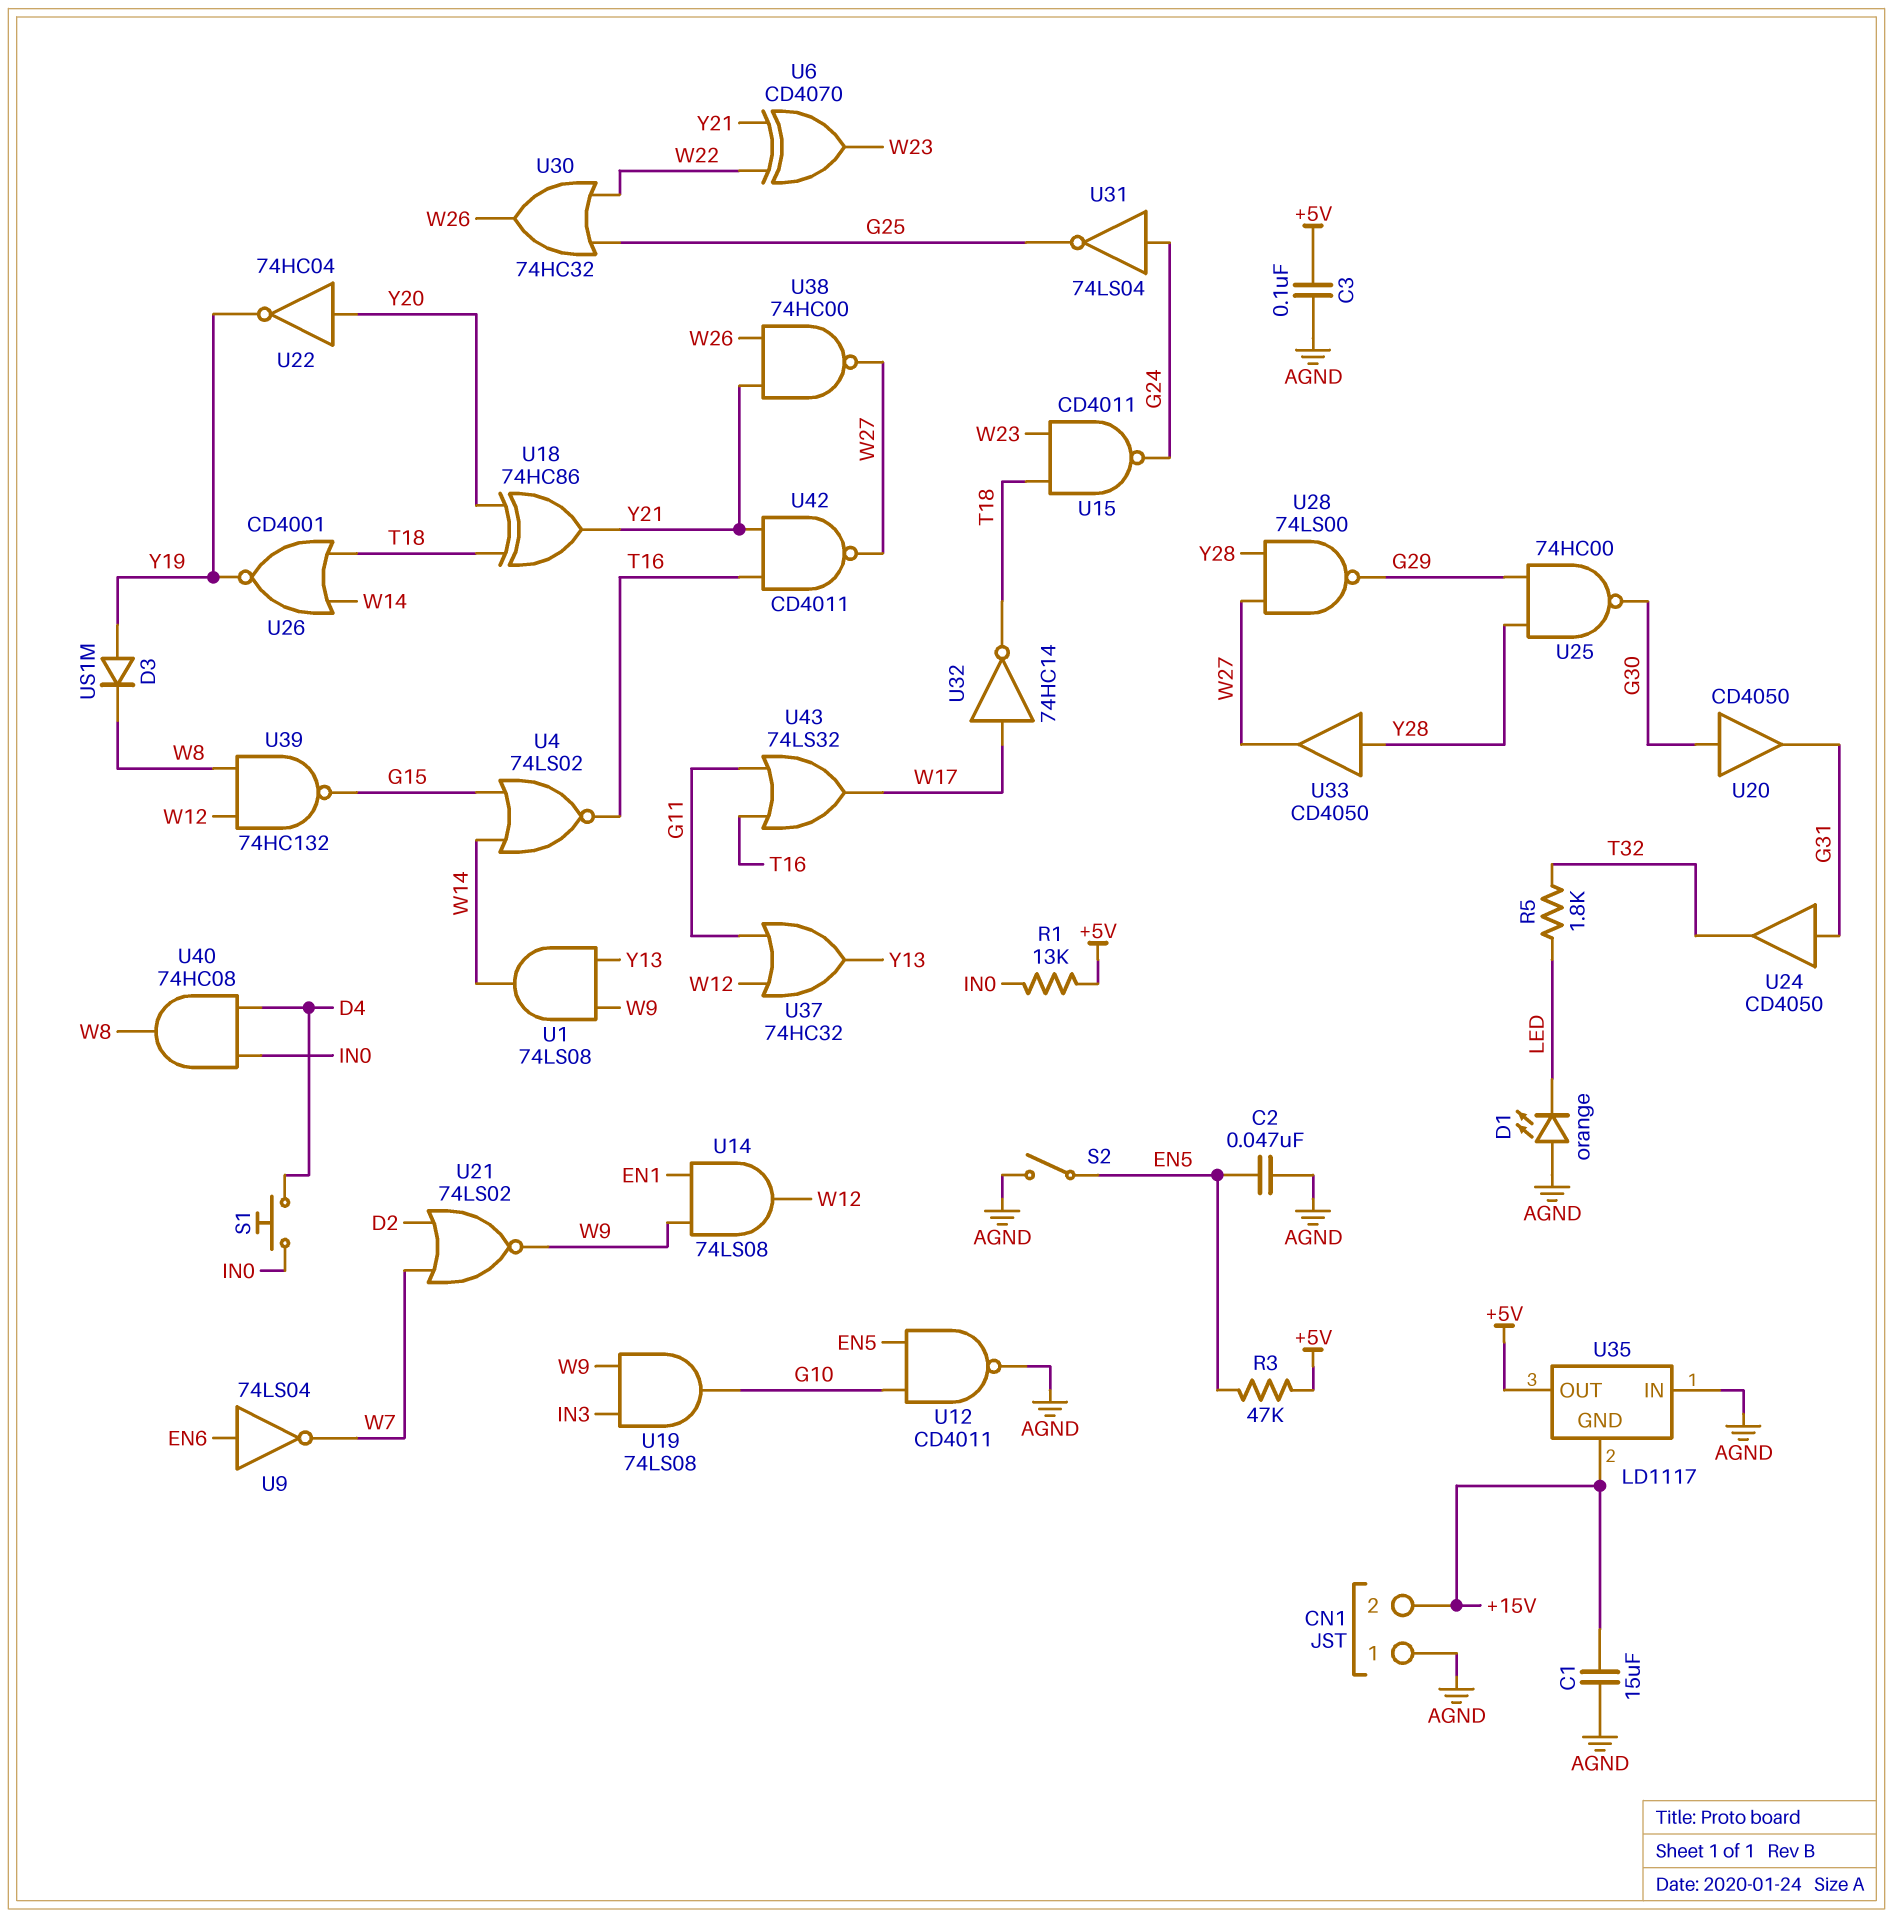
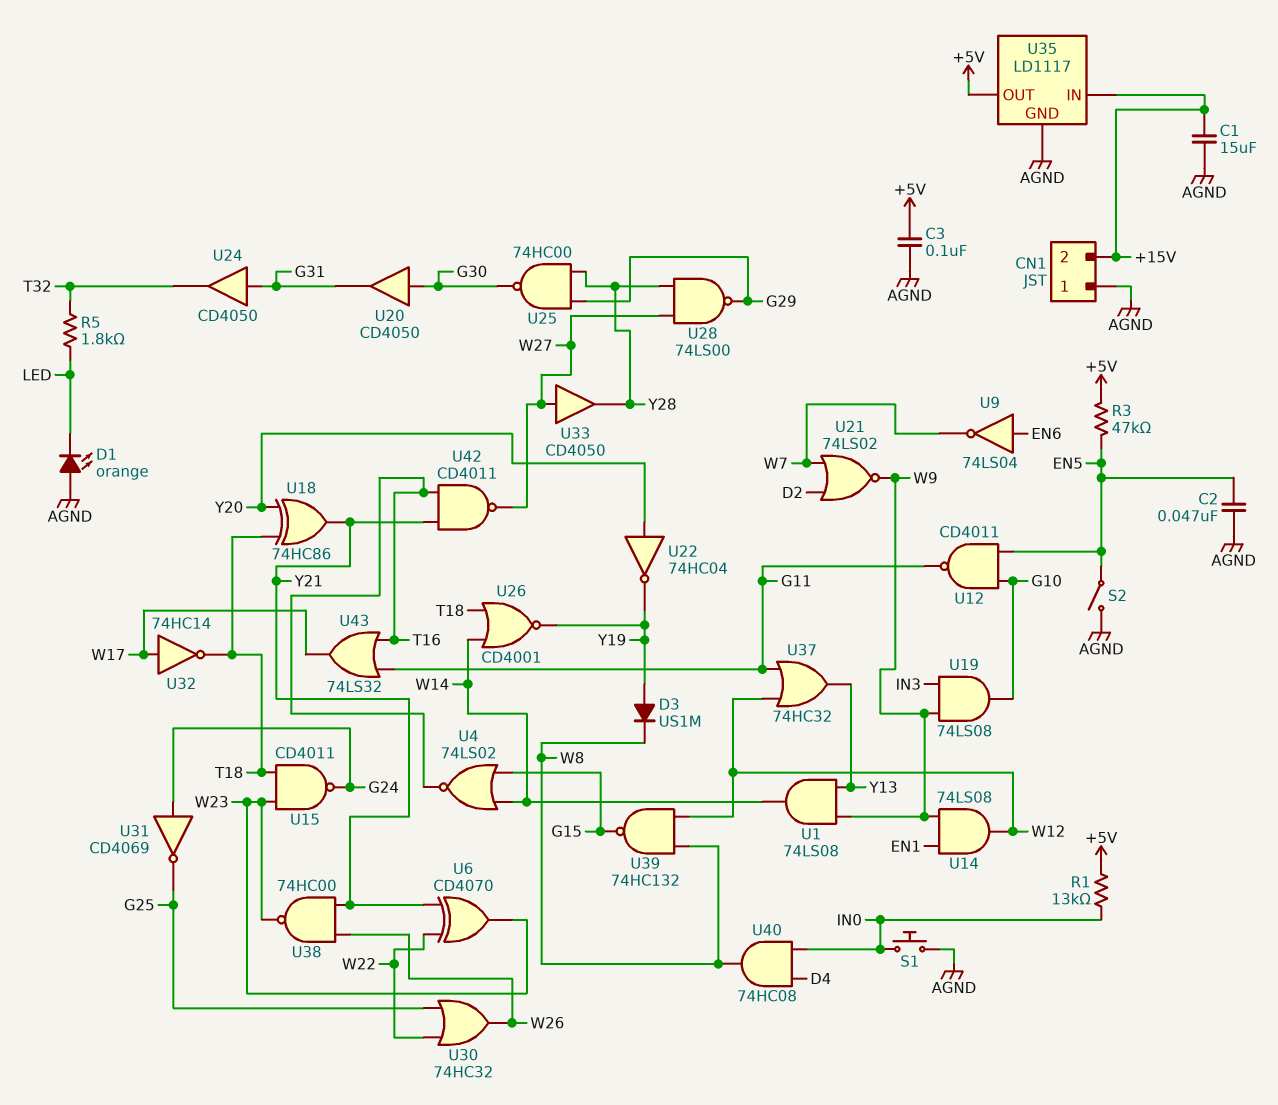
S1: button (D4, IN0) -> button (AGND, IN0)
U12: NAND CD4011 (in EN5, in G10, out AGND) -> NAND CD4011 (in EN5, in G10, out G11)
U31: NOT 74LS04 (in G24, out G25) -> NOT CD4069 (in G24, out G25)
U33: buffer CD4050 (in Y28, out W27) -> buffer CD4050 (in W27, out Y28)
U35 pin GND: +15V -> AGND
U35 pin IN: AGND -> +15V
U38: NAND 74HC00 (in W26, in Y21, out W27) -> NAND 74HC00 (in W26, in Y21, out W23)

